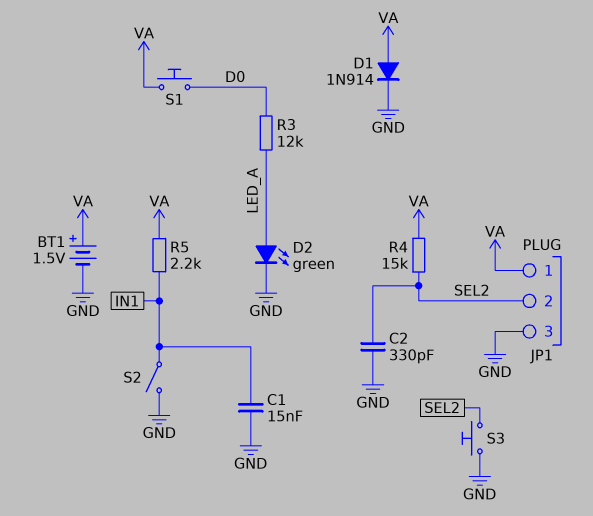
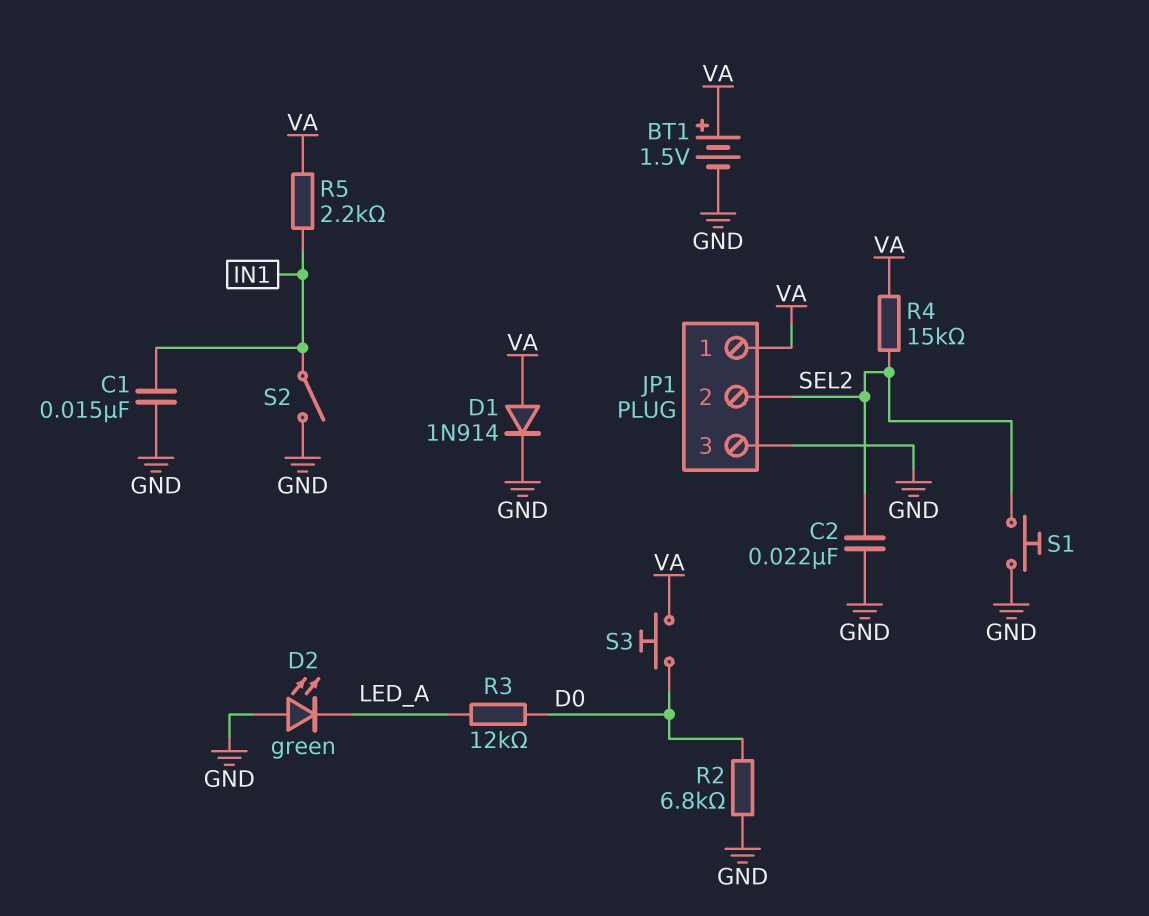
C2: 330pF (GND, SEL2) -> 22nF (GND, SEL2)
D2: LED green (A LED_A, K GND) -> LED green (A GND, K LED_A)
R2: none -> 6.8k (D0, GND)
S1: button (D0, VA) -> button (GND, SEL2)
S3: button (GND, SEL2) -> button (D0, VA)

